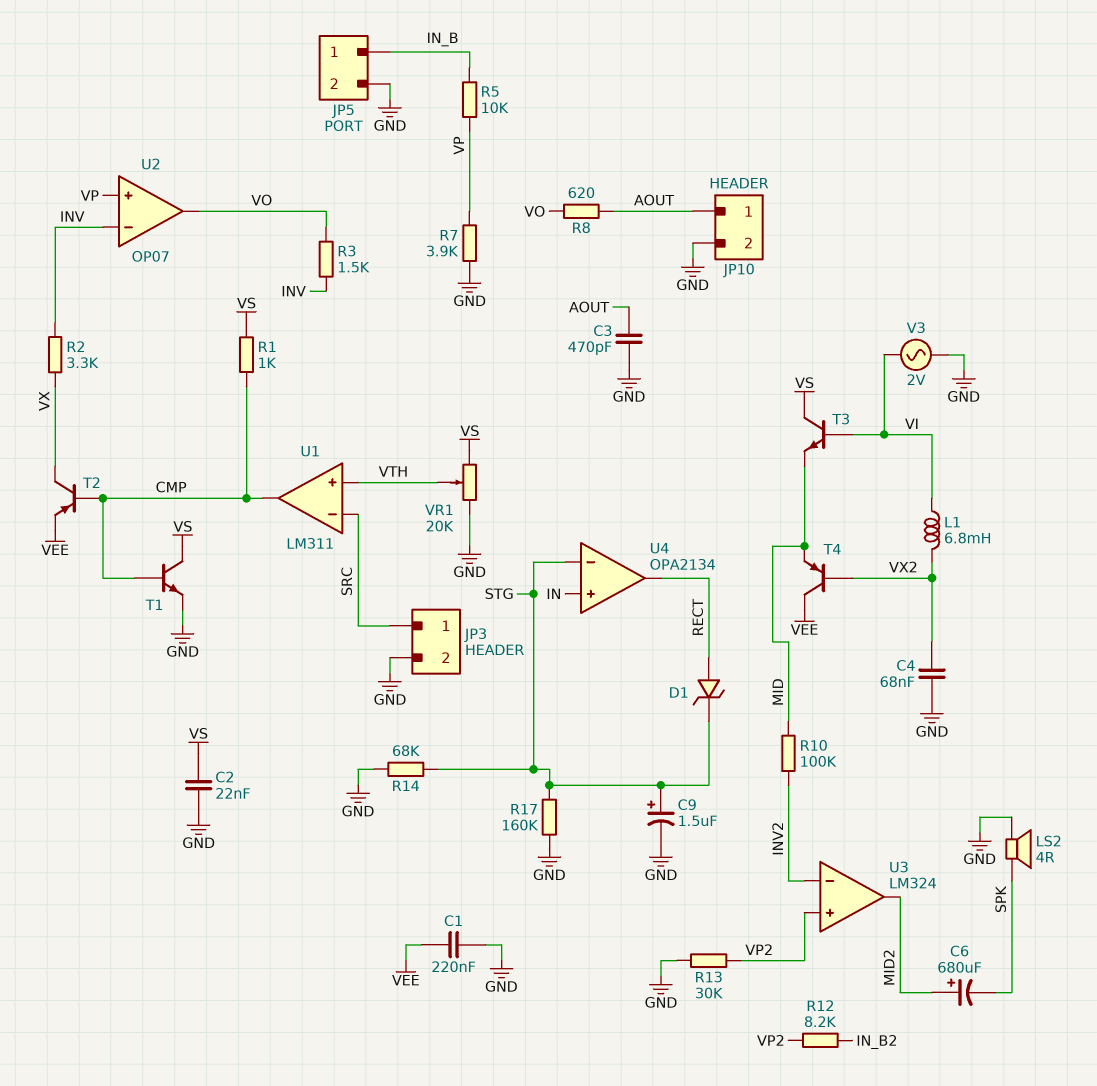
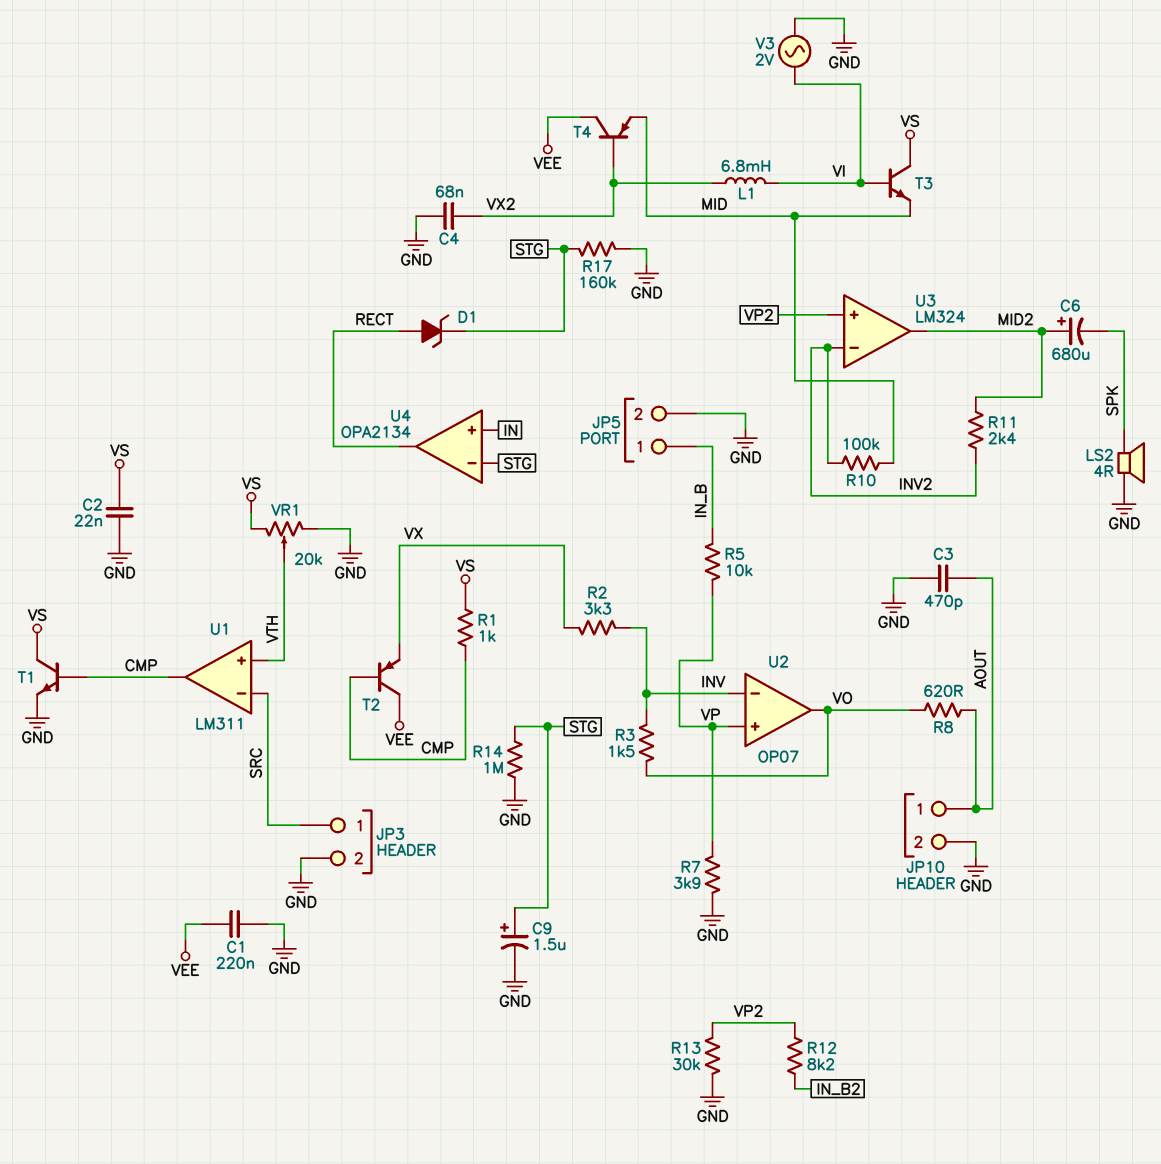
R11: none -> 2.4k (INV2, MID2)
R14: 68k (GND, STG) -> 1M (GND, STG)
T2: PNP (B CMP, C VX, E VEE) -> PNP (B CMP, C VEE, E VX)

